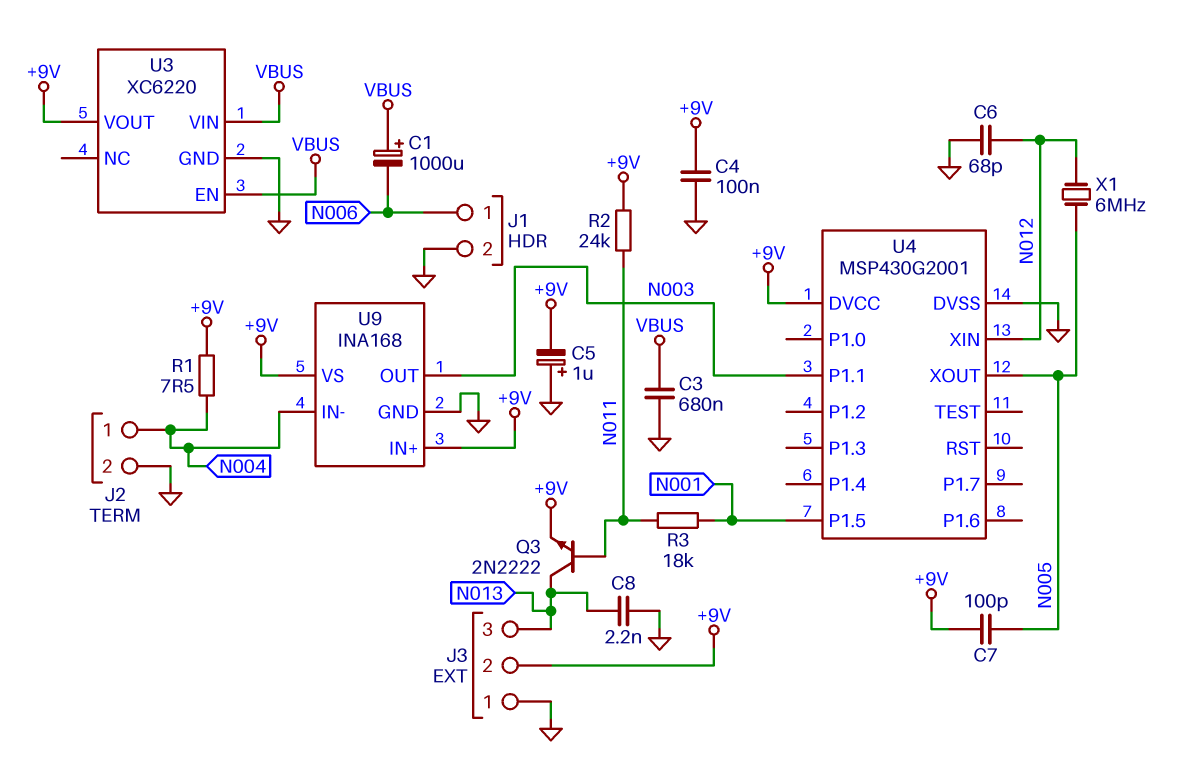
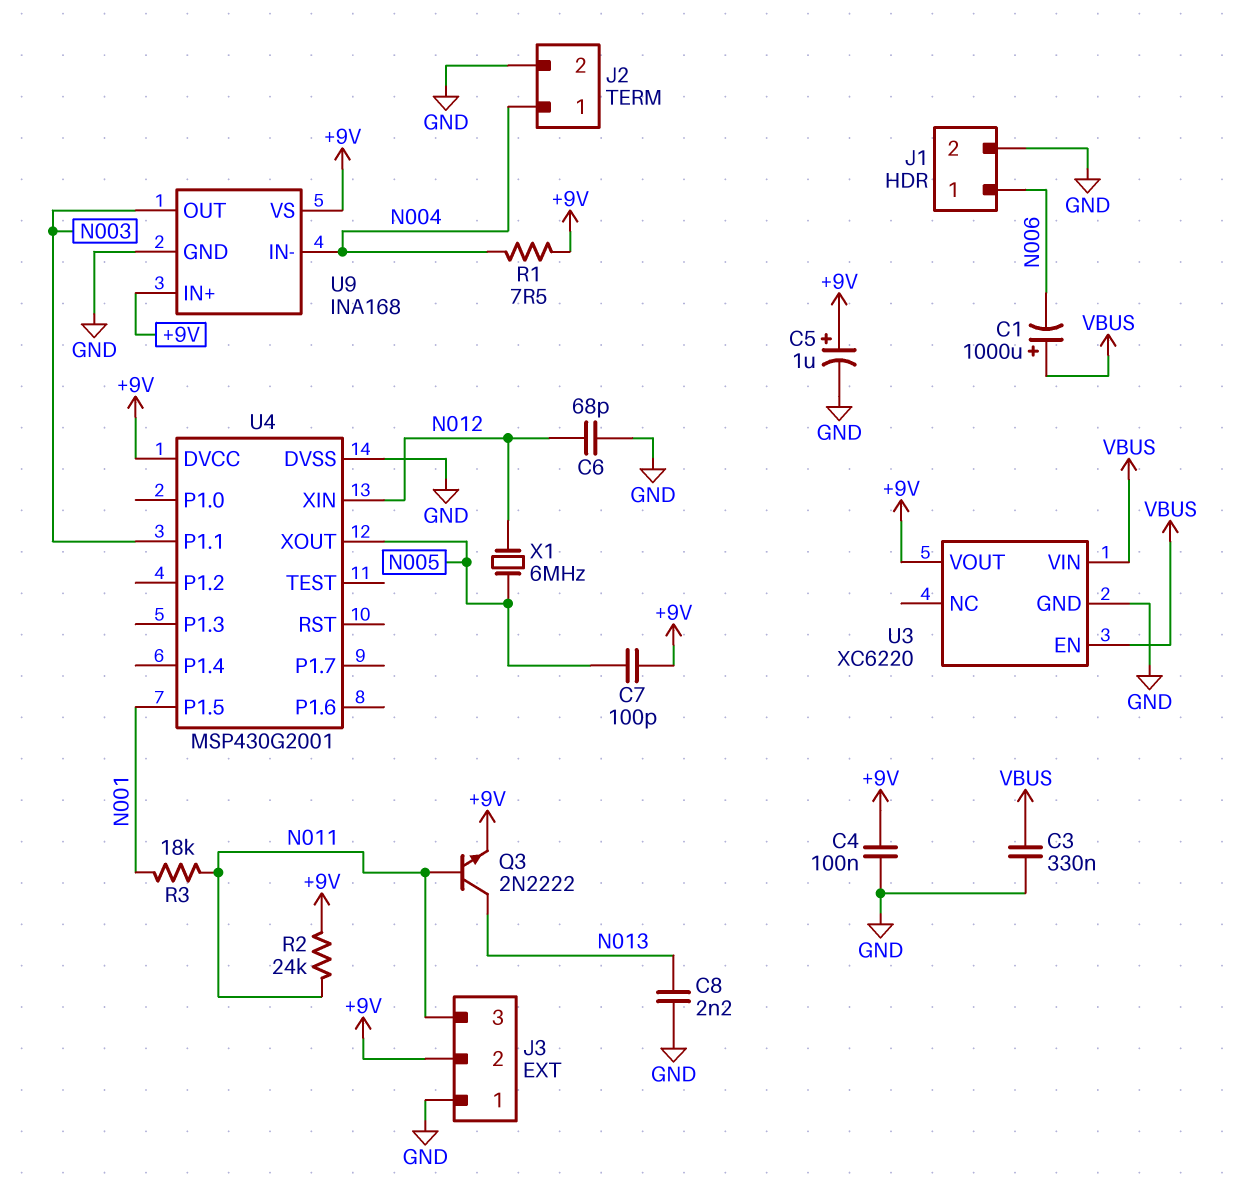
C3: 680nF (GND, VBUS) -> 330nF (GND, VBUS)
C5: 1uF (plus GND, minus +9V) -> 1uF (plus +9V, minus GND)
J3 pin 3: N013 -> N011

